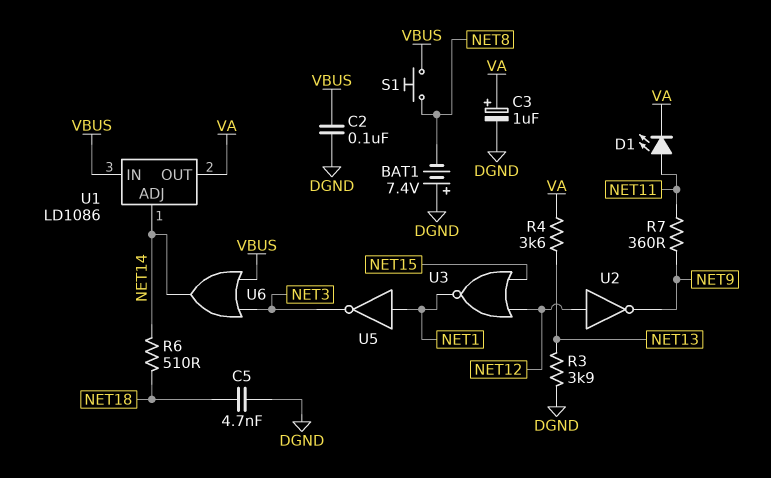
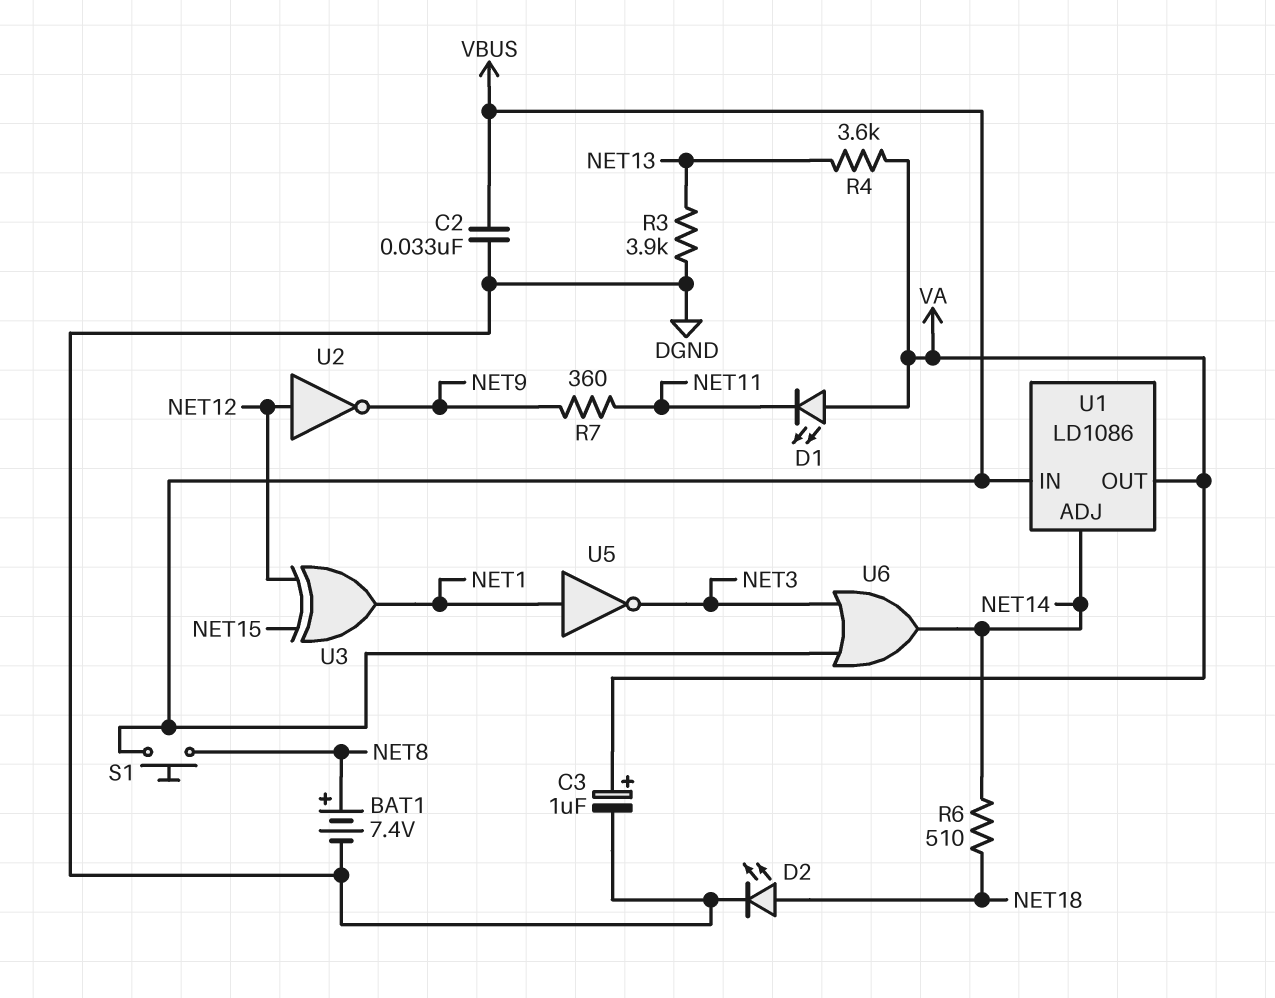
BAT1: 7.4V (plus DGND, minus NET8) -> 7.4V (plus NET8, minus DGND)
C2: 100nF (DGND, VBUS) -> 33nF (DGND, VBUS)
C5: 4.7nF (DGND, NET18) -> none
D1: LED (A NET11, K VA) -> LED (A VA, K NET11)
D2: none -> LED (A NET18, K DGND)
U3: NOR (in NET12, in NET15, out NET1) -> XOR (in NET12, in NET15, out NET1)

